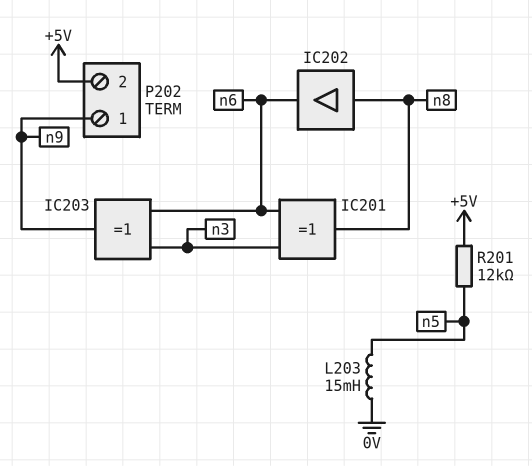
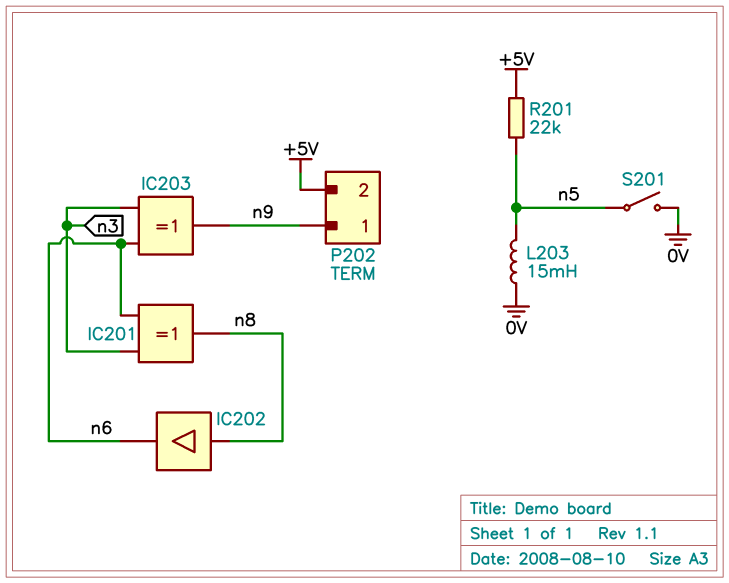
R201: 12k (+5V, n5) -> 22k (+5V, n5)
S201: none -> switch (0V, n5)

